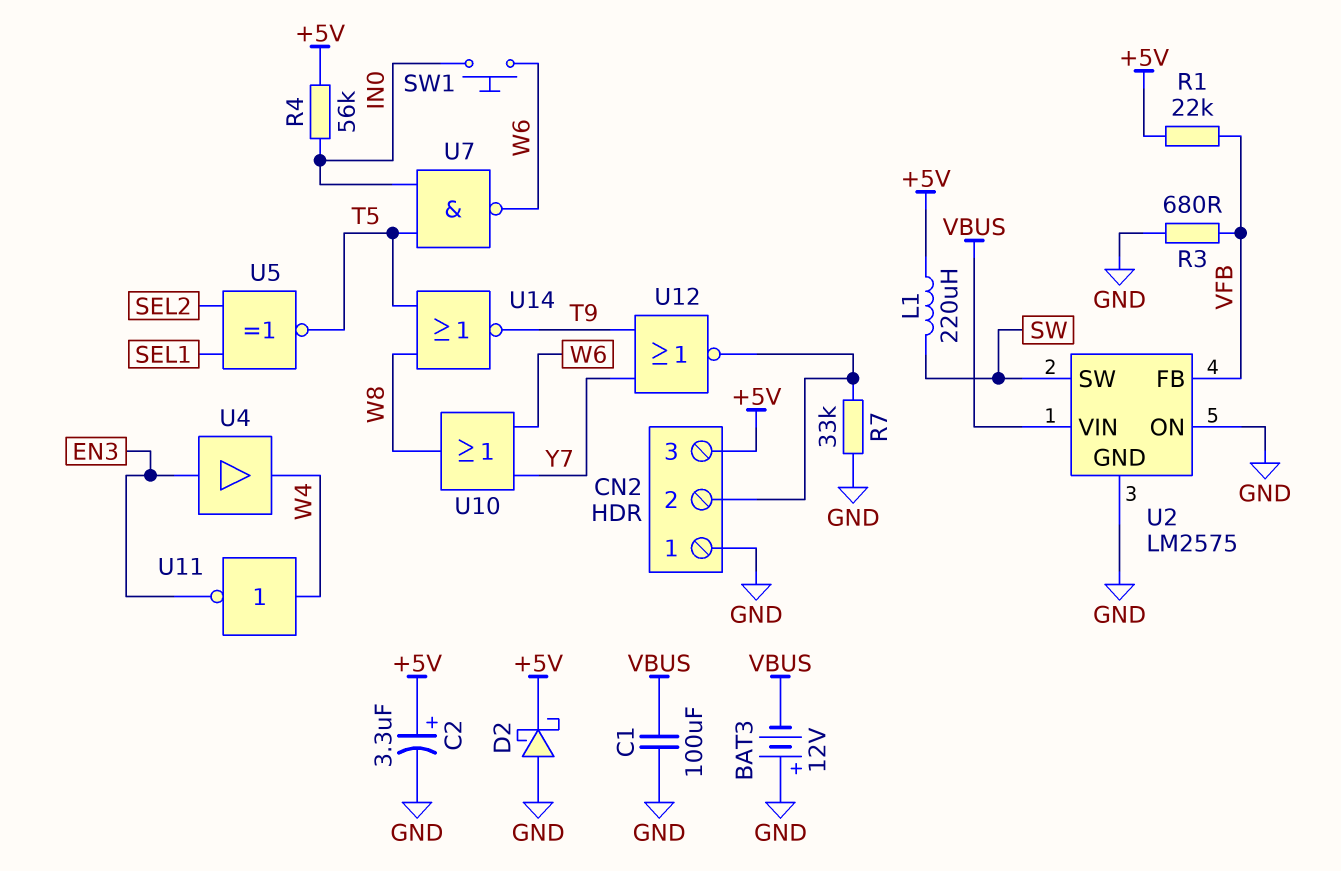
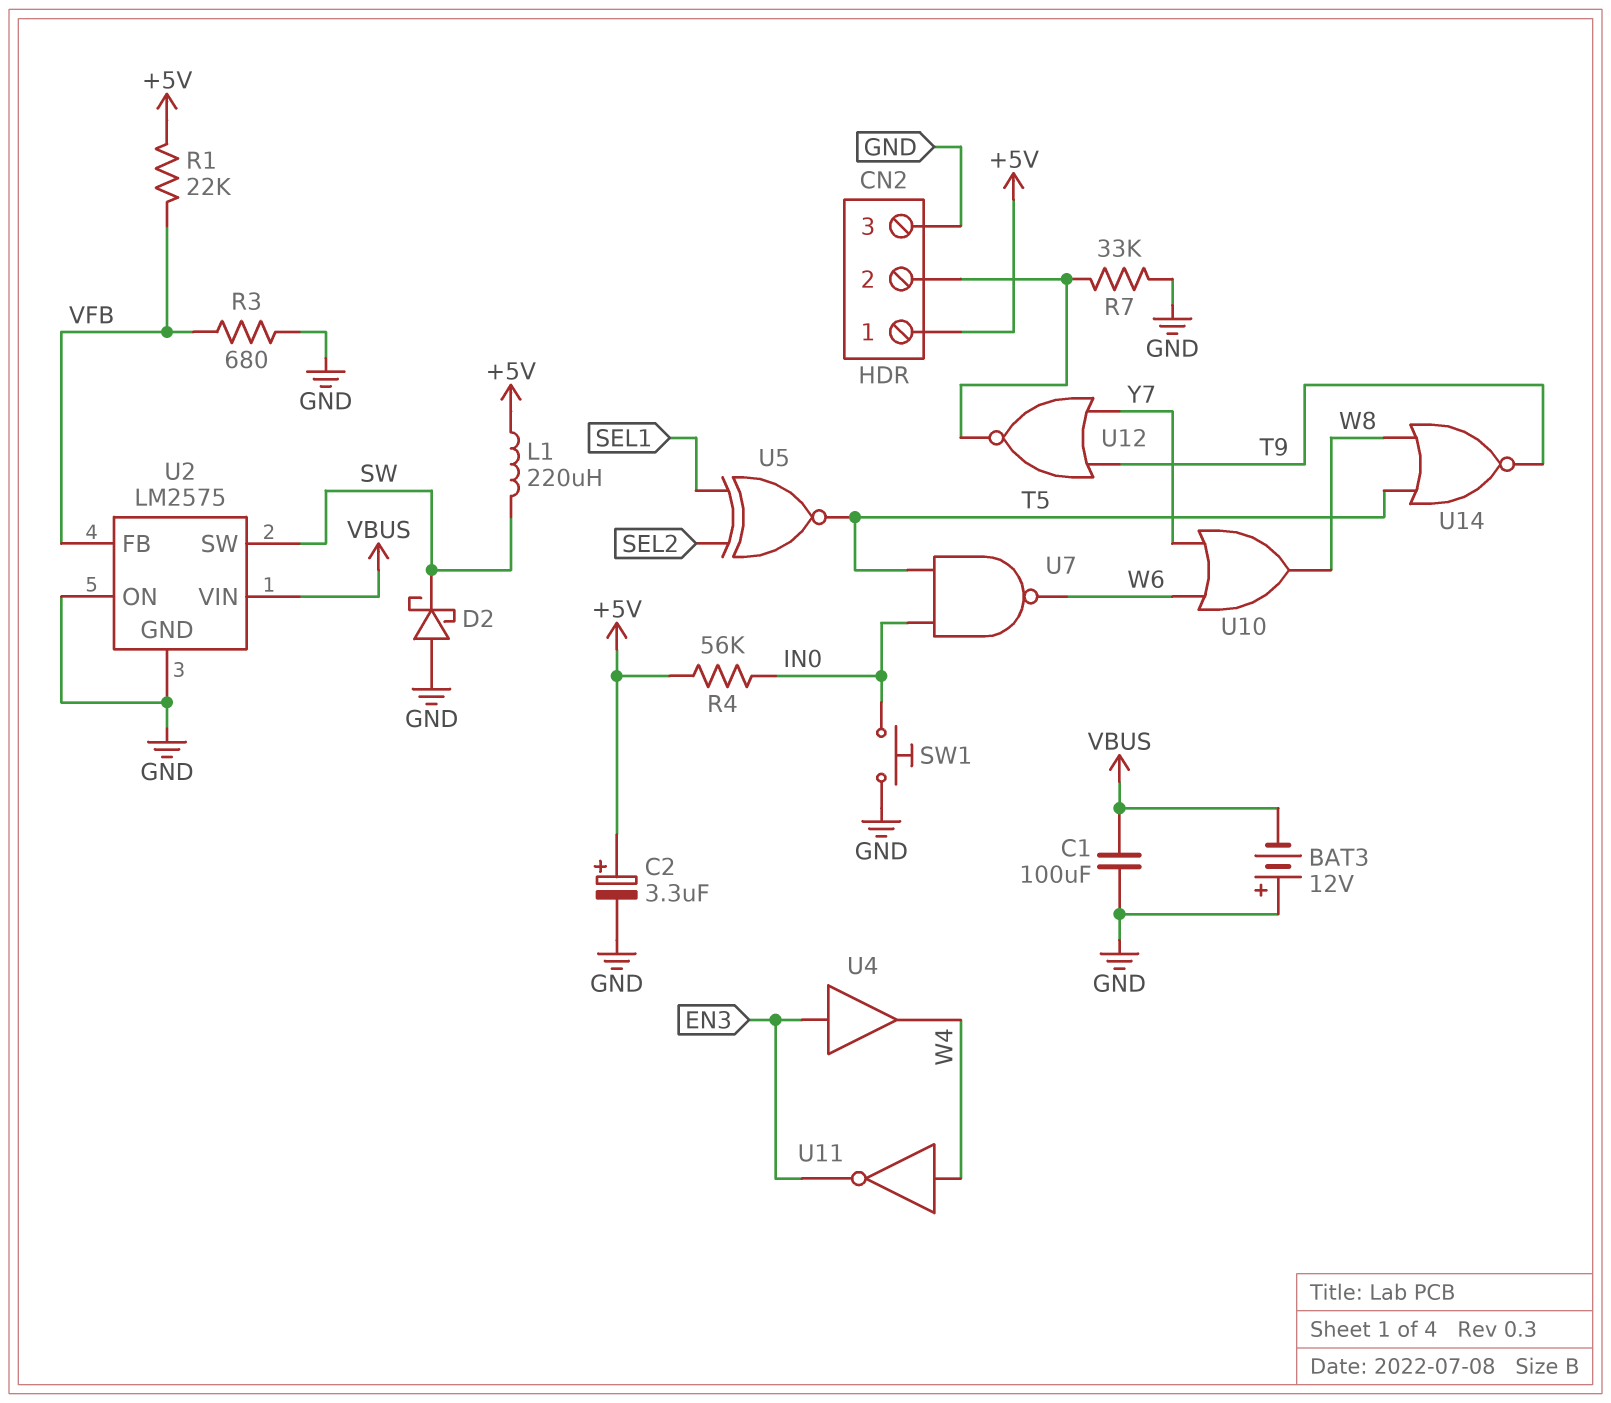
CN2 pin 1: GND -> +5V
CN2 pin 3: +5V -> GND
D2: schottky (A GND, K +5V) -> schottky (A GND, K SW)
SW1: button (IN0, W6) -> button (GND, IN0)

